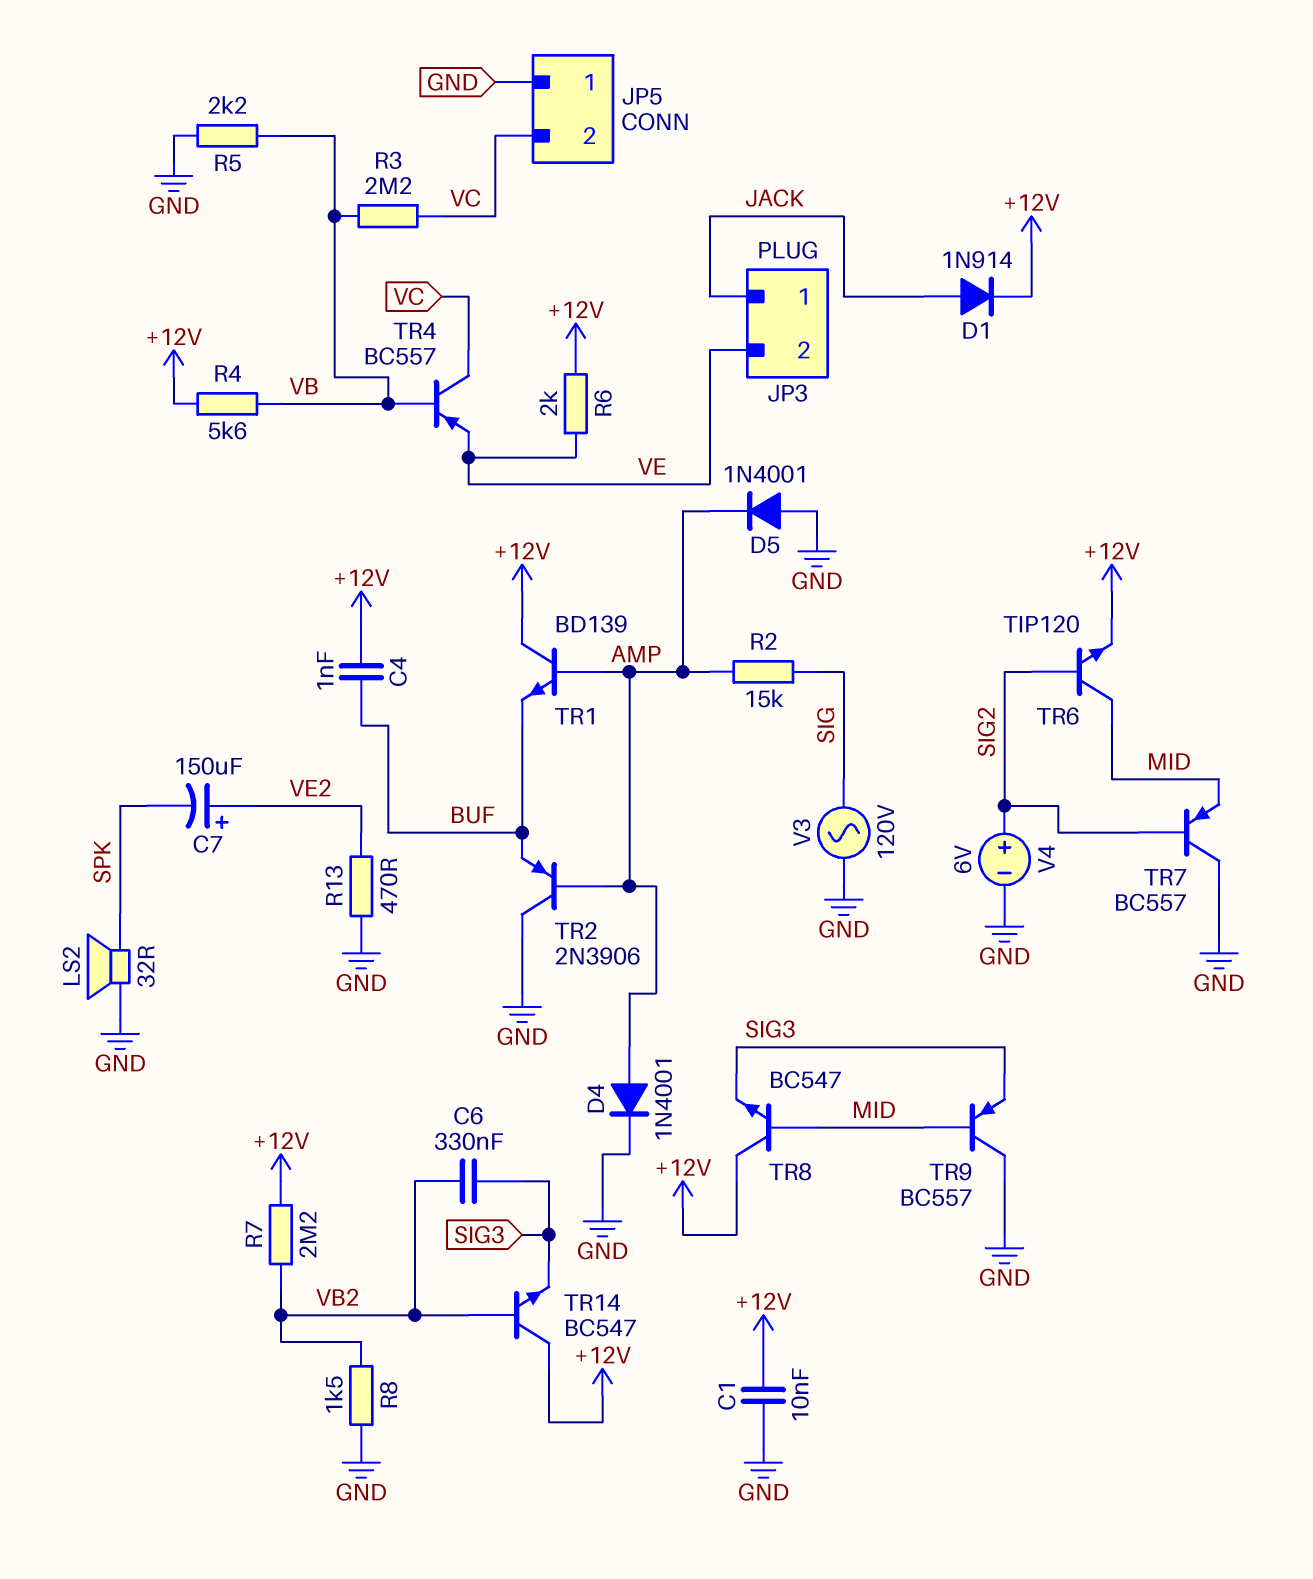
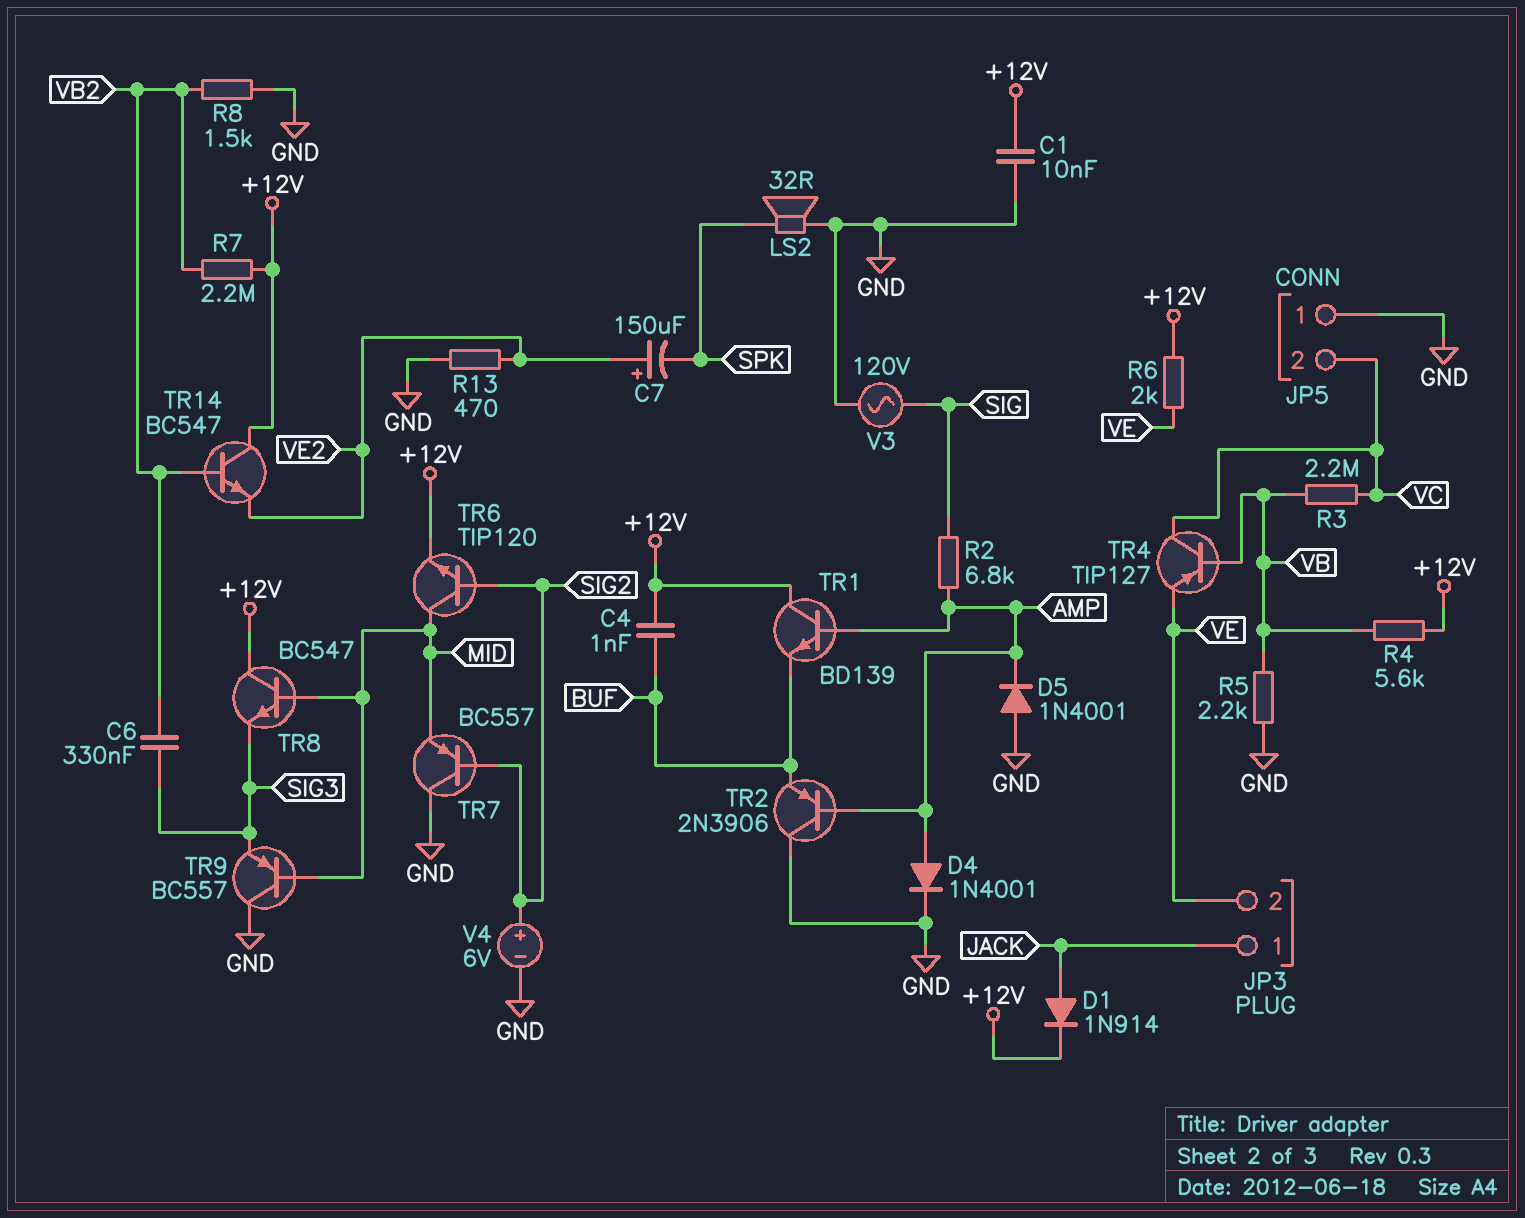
R2: 15k (AMP, SIG) -> 6.8k (AMP, SIG)
TR4: PNP BC557 (B VB, C VC, E VE) -> PNP TIP127 (B VB, C VC, E VE)
TR14: NPN BC547 (B VB2, C +12V, E SIG3) -> NPN BC547 (B VB2, C +12V, E VE2)

